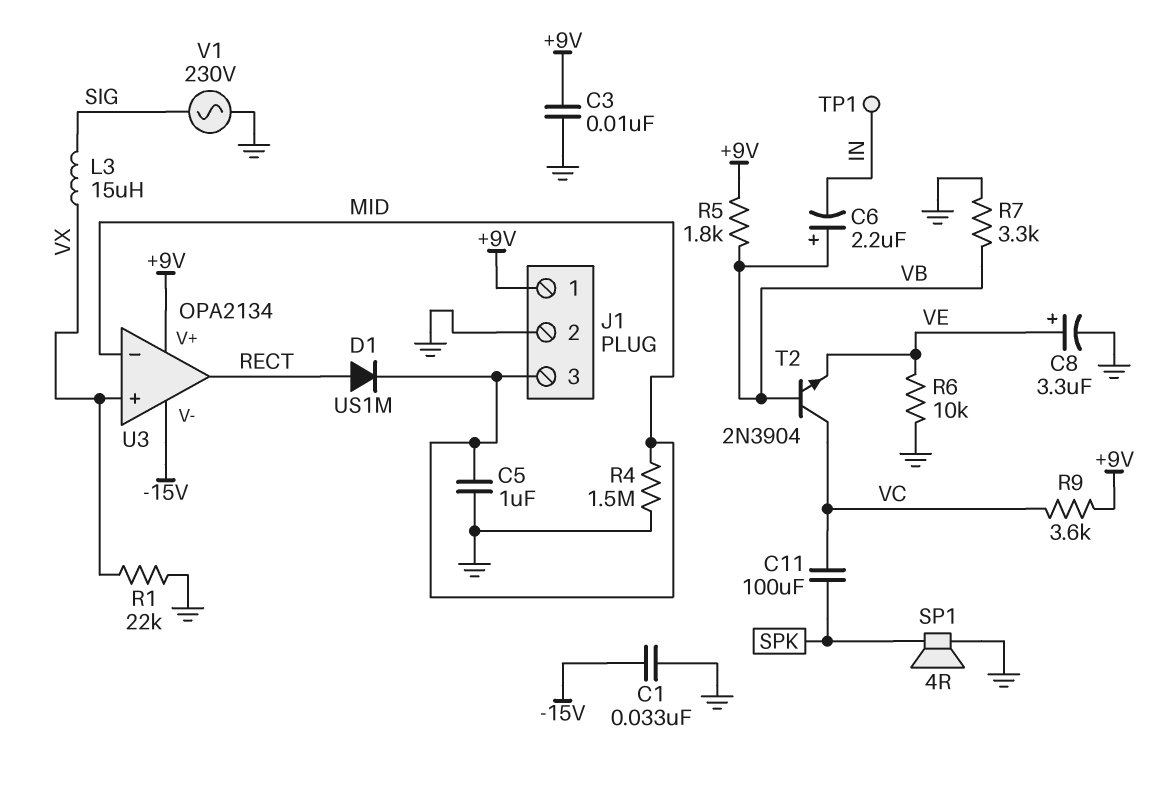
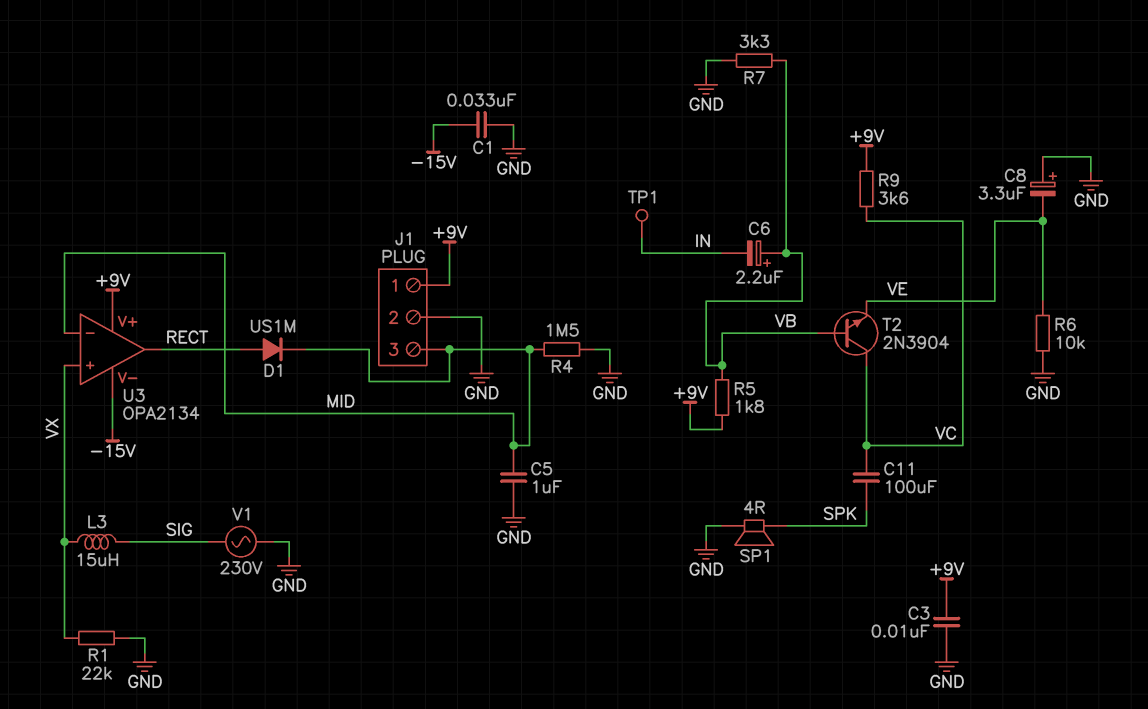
C8: 3.3uF (plus VE, minus GND) -> 3.3uF (plus GND, minus VE)

